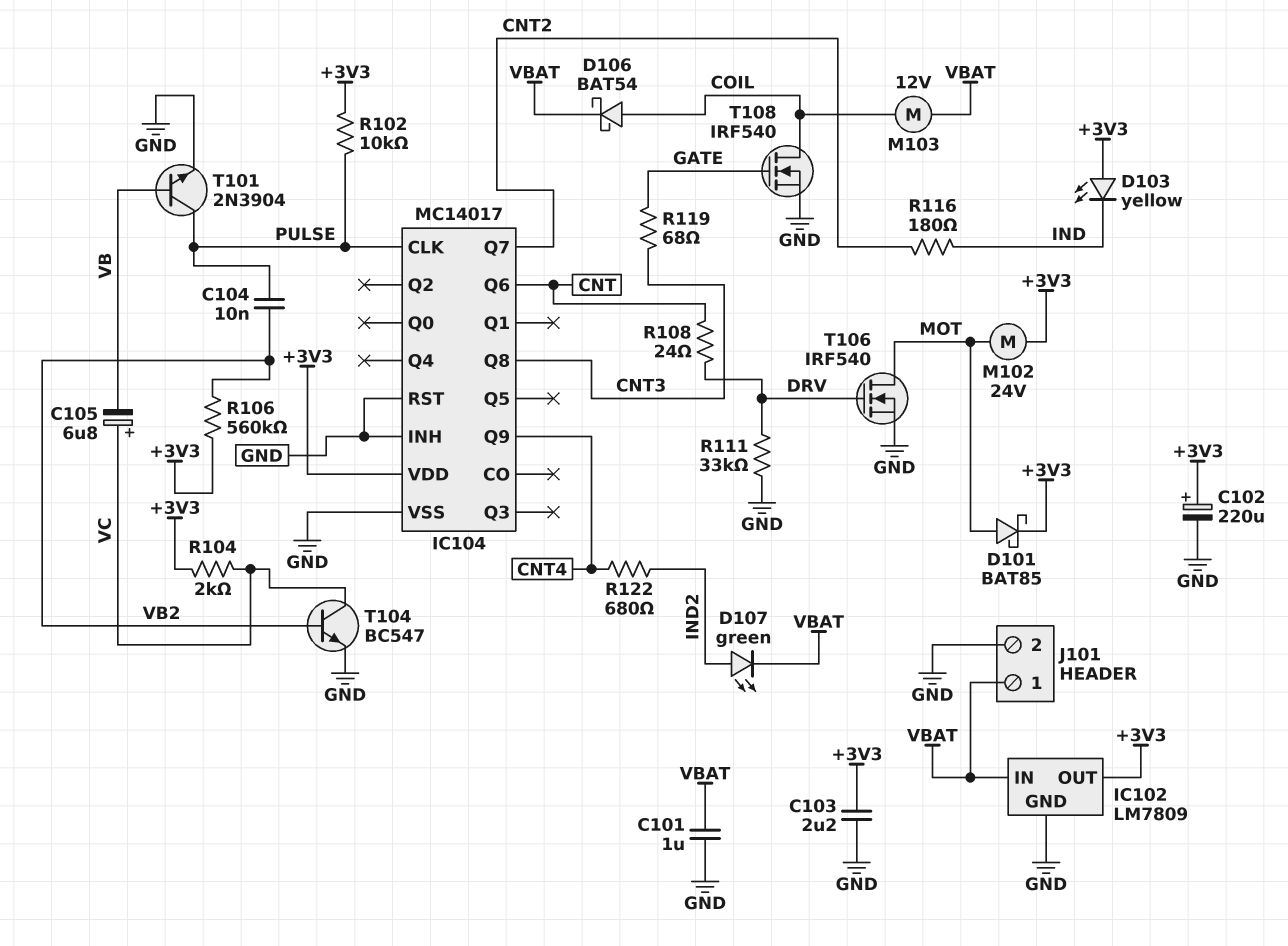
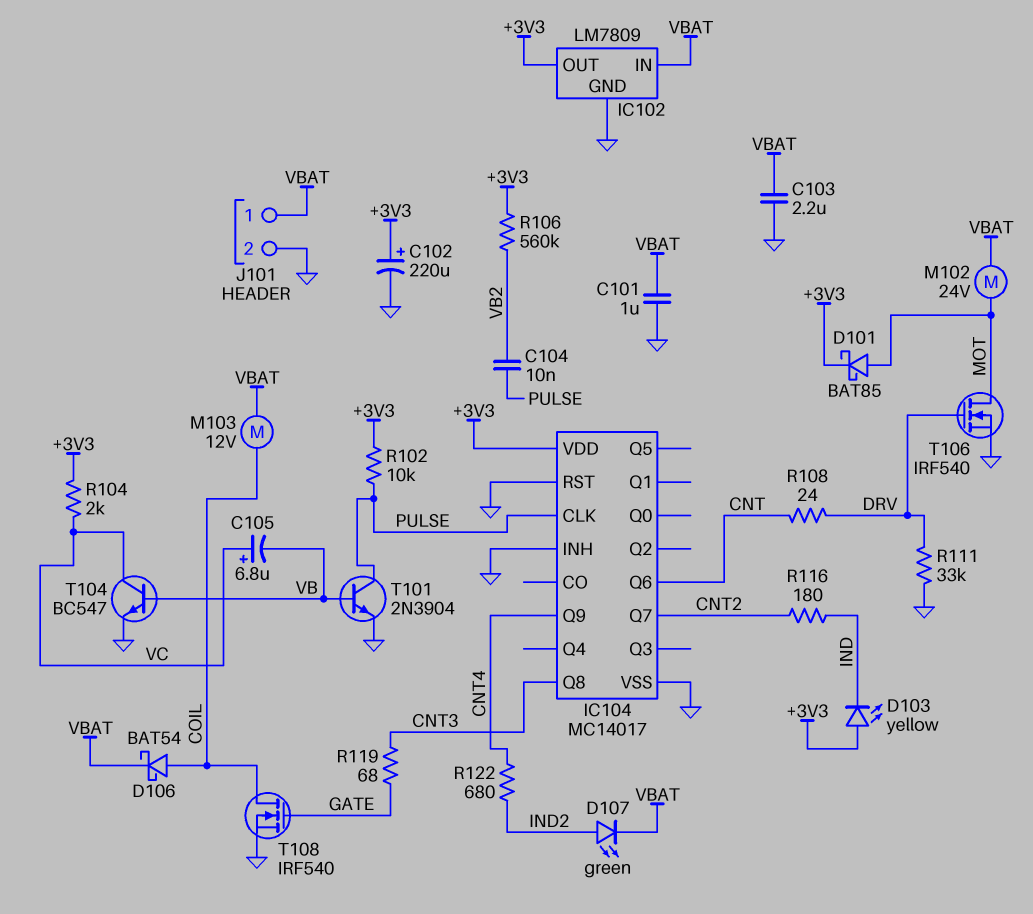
C103: 2.2uF (+3V3, GND) -> 2.2uF (GND, VBAT)
M102: motor 24V (+3V3, MOT) -> motor 24V (MOT, VBAT)
T104: NPN BC547 (B VB2, C VC, E GND) -> NPN BC547 (B VB, C VC, E GND)

